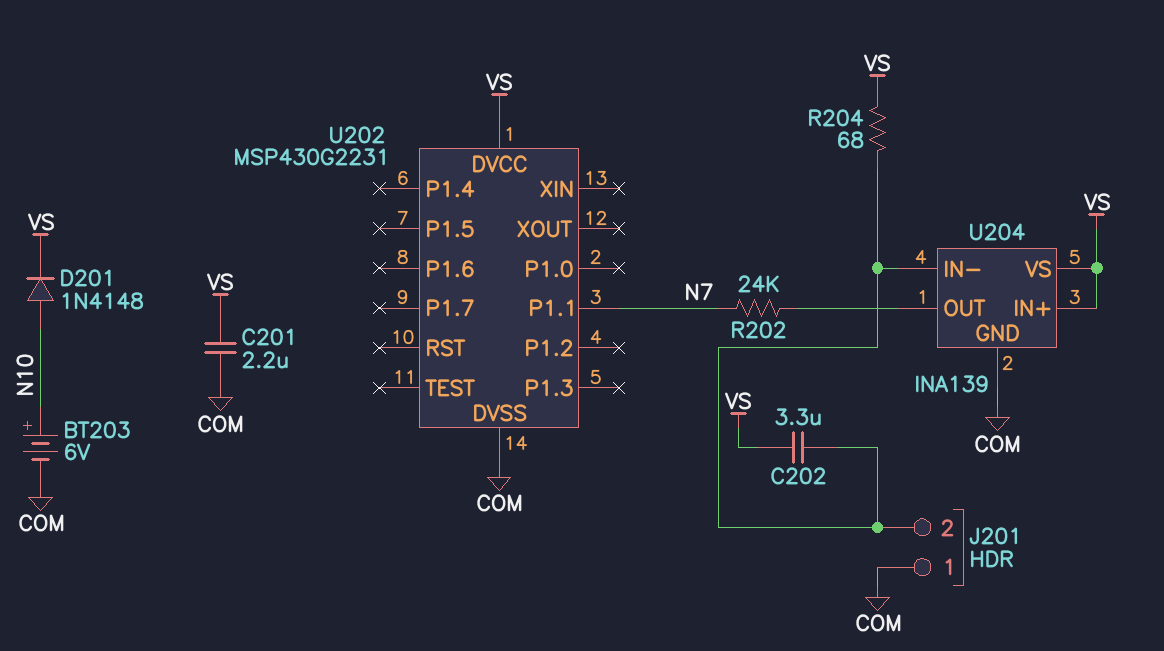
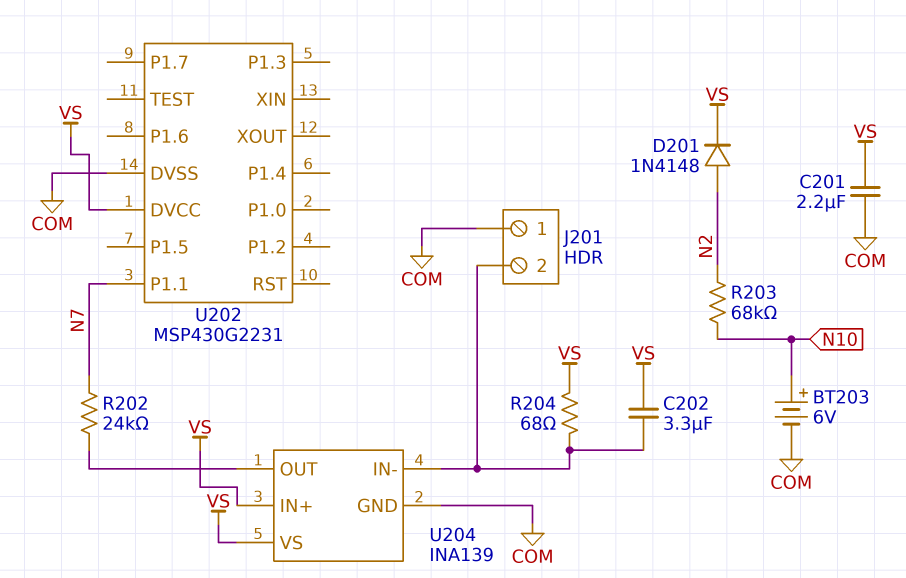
D201: diode 1N4148 (A N10, K VS) -> diode 1N4148 (A N2, K VS)
R203: none -> 68k (N2, N10)

